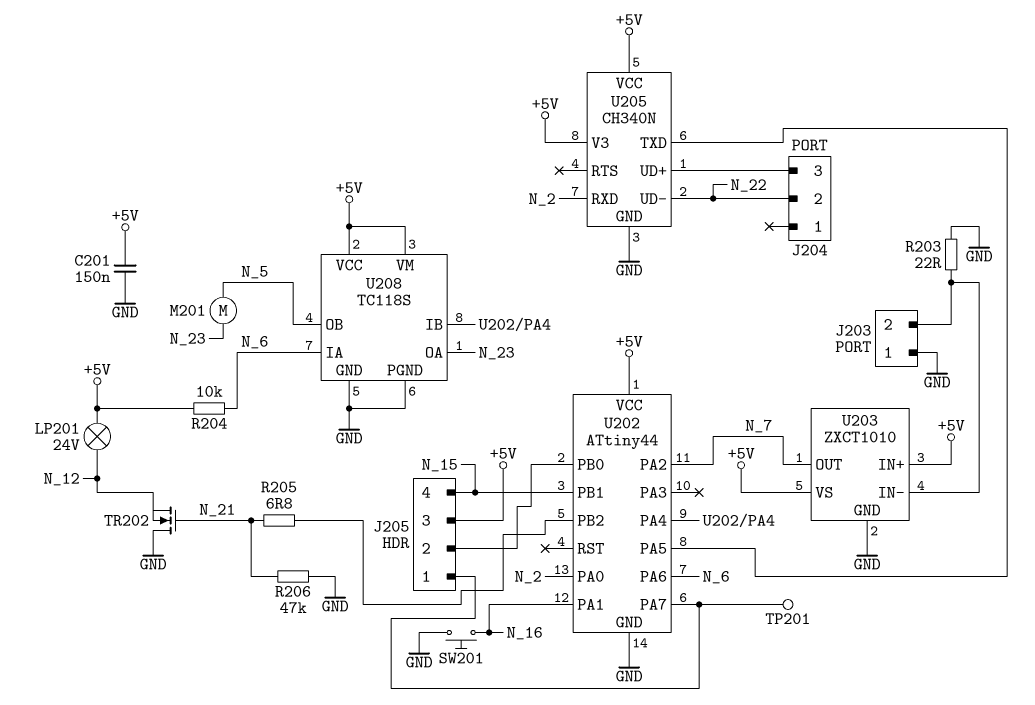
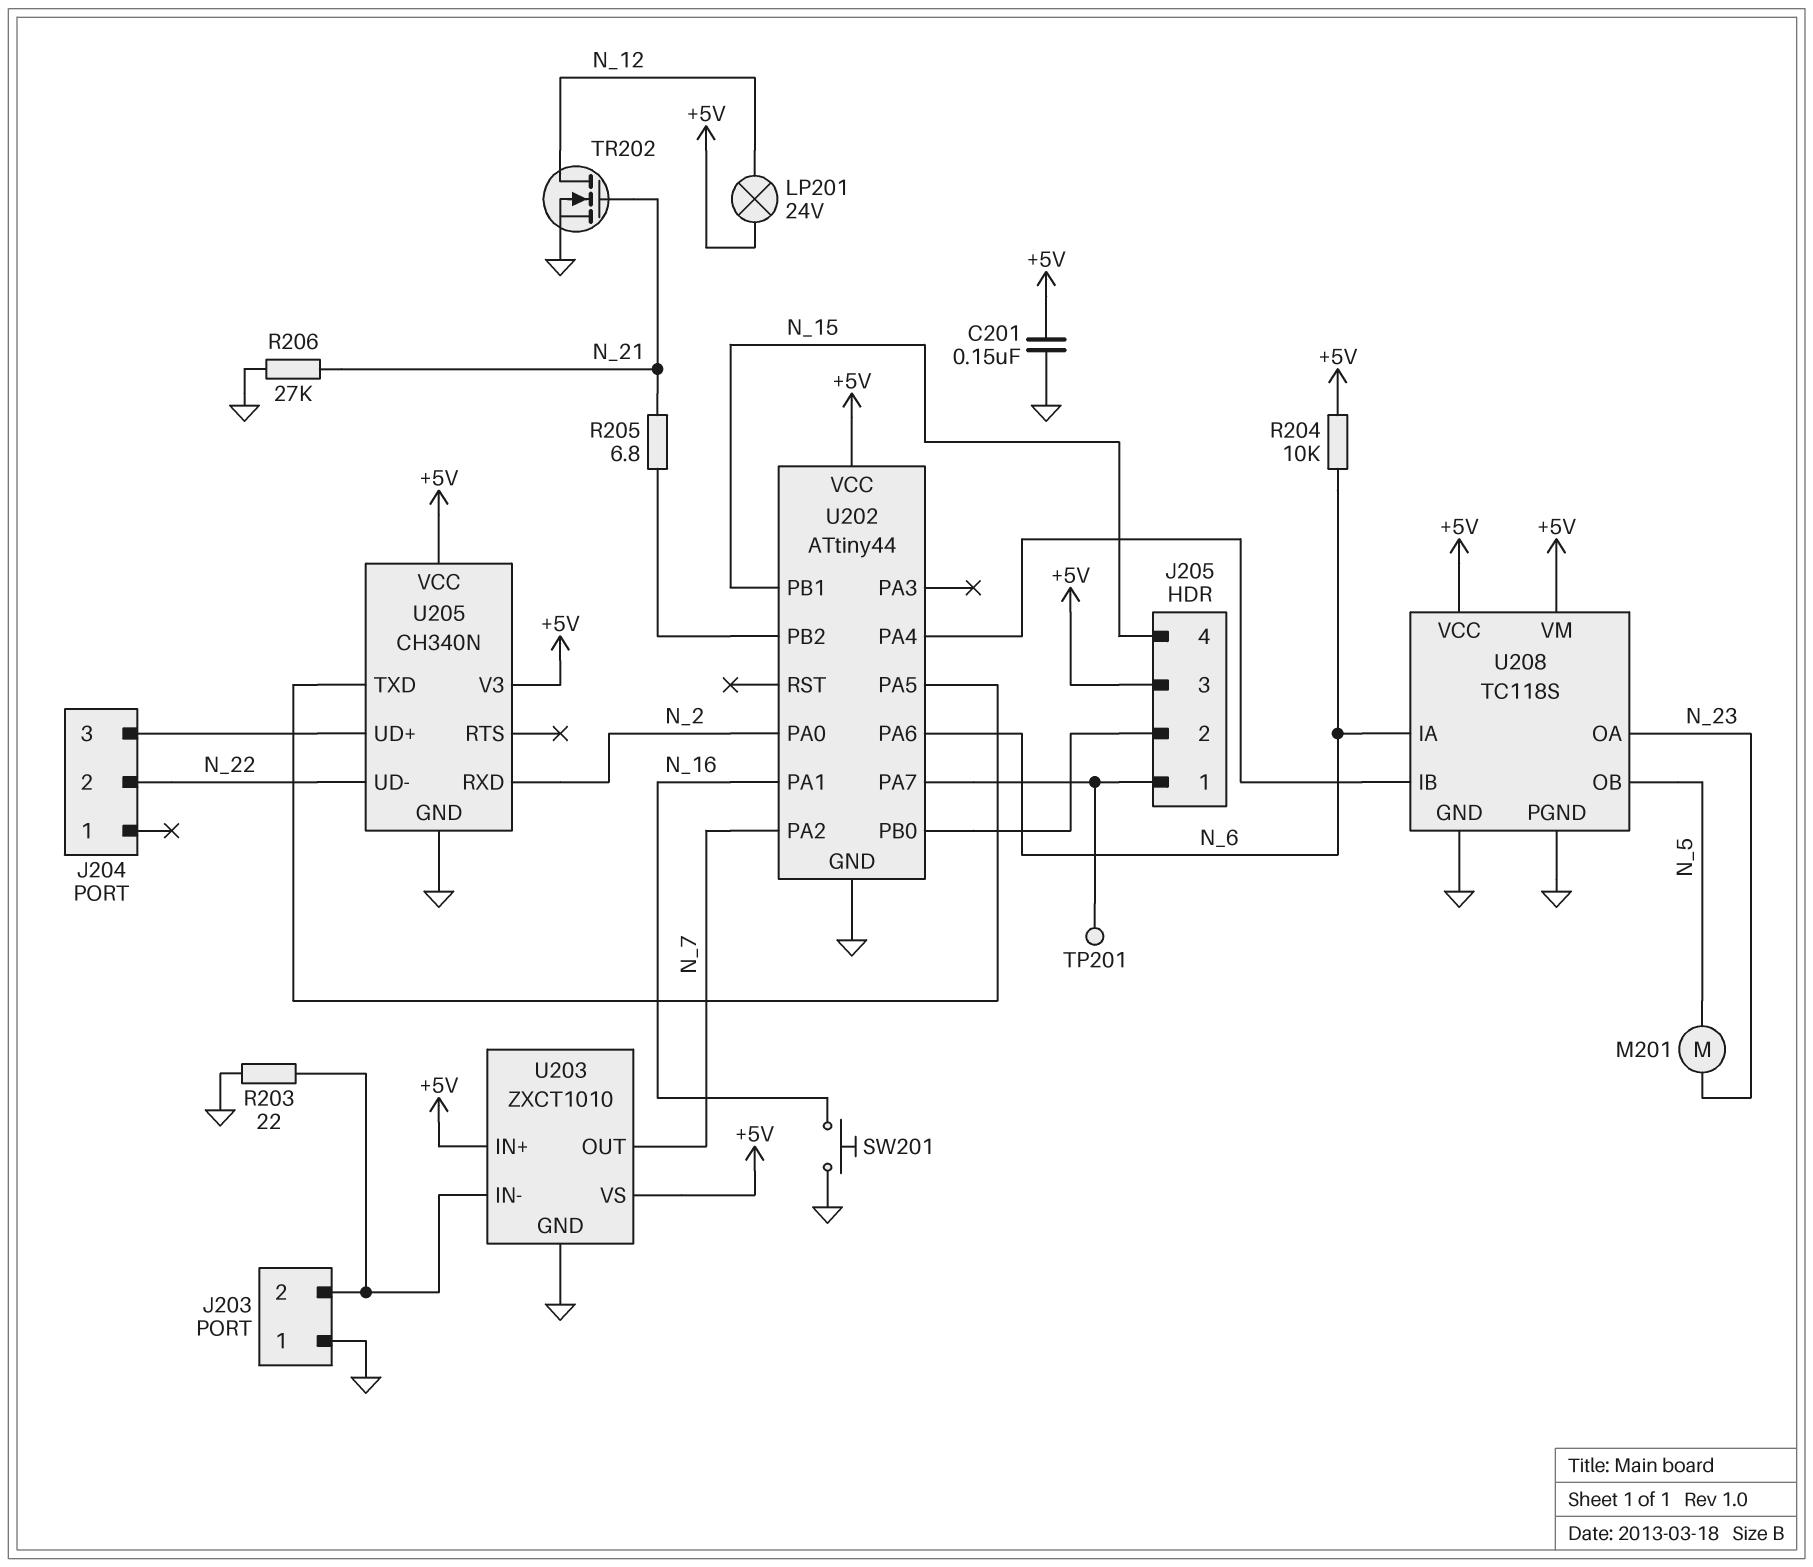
R206: 47k (GND, N_21) -> 27k (GND, N_21)
TR202: NMOS (G N_21, D GND, S N_12) -> NMOS (G N_21, D N_12, S GND)

